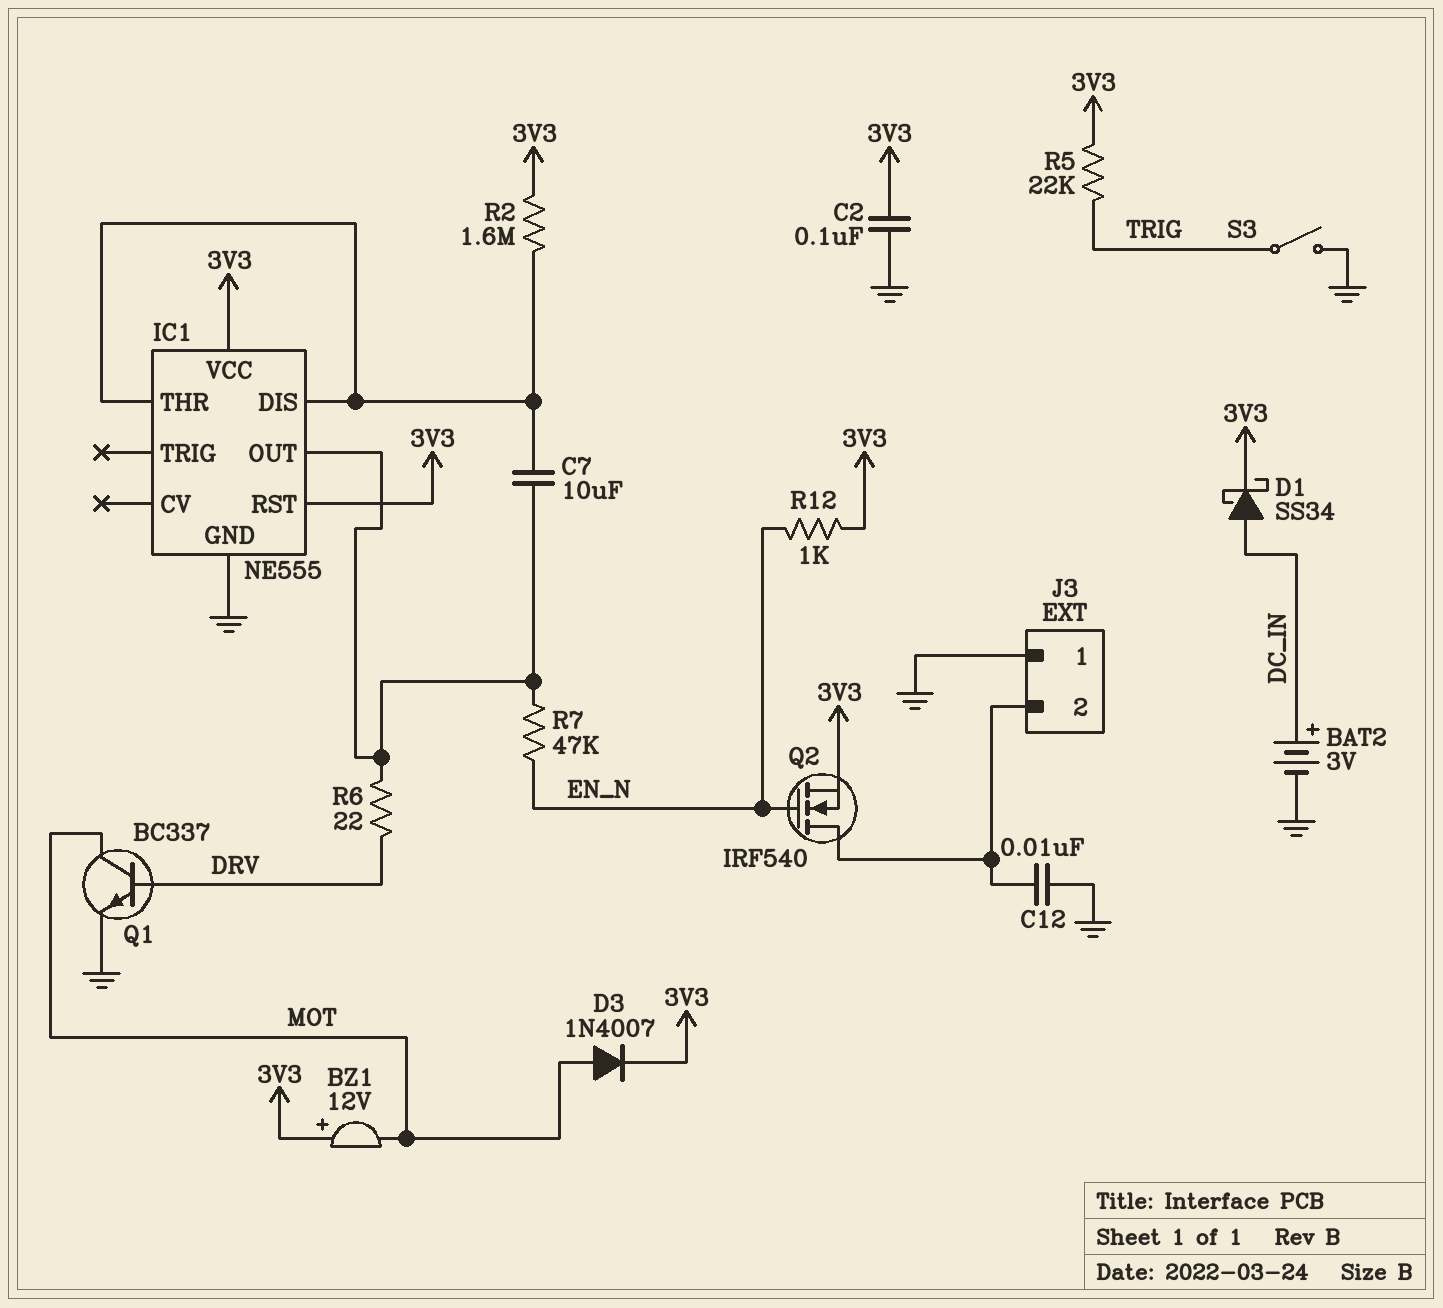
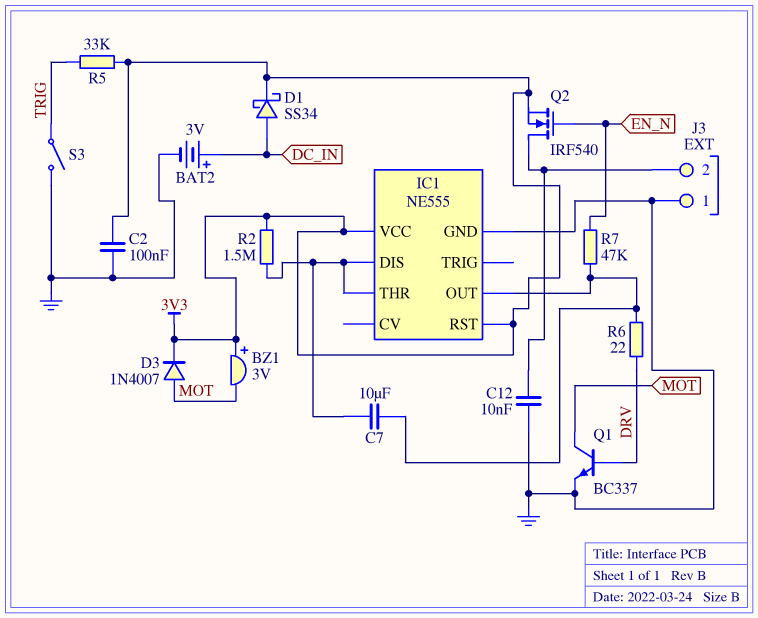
BZ1: buzzer 12V (plus 3V3, minus MOT) -> buzzer 3V (plus 3V3, minus MOT)
R2: 1.6M (3V3, IC1/DIS) -> 1.5M (3V3, IC1/DIS)
R5: 22k (3V3, TRIG) -> 33k (3V3, TRIG)
R12: 1k (3V3, EN_N) -> none

